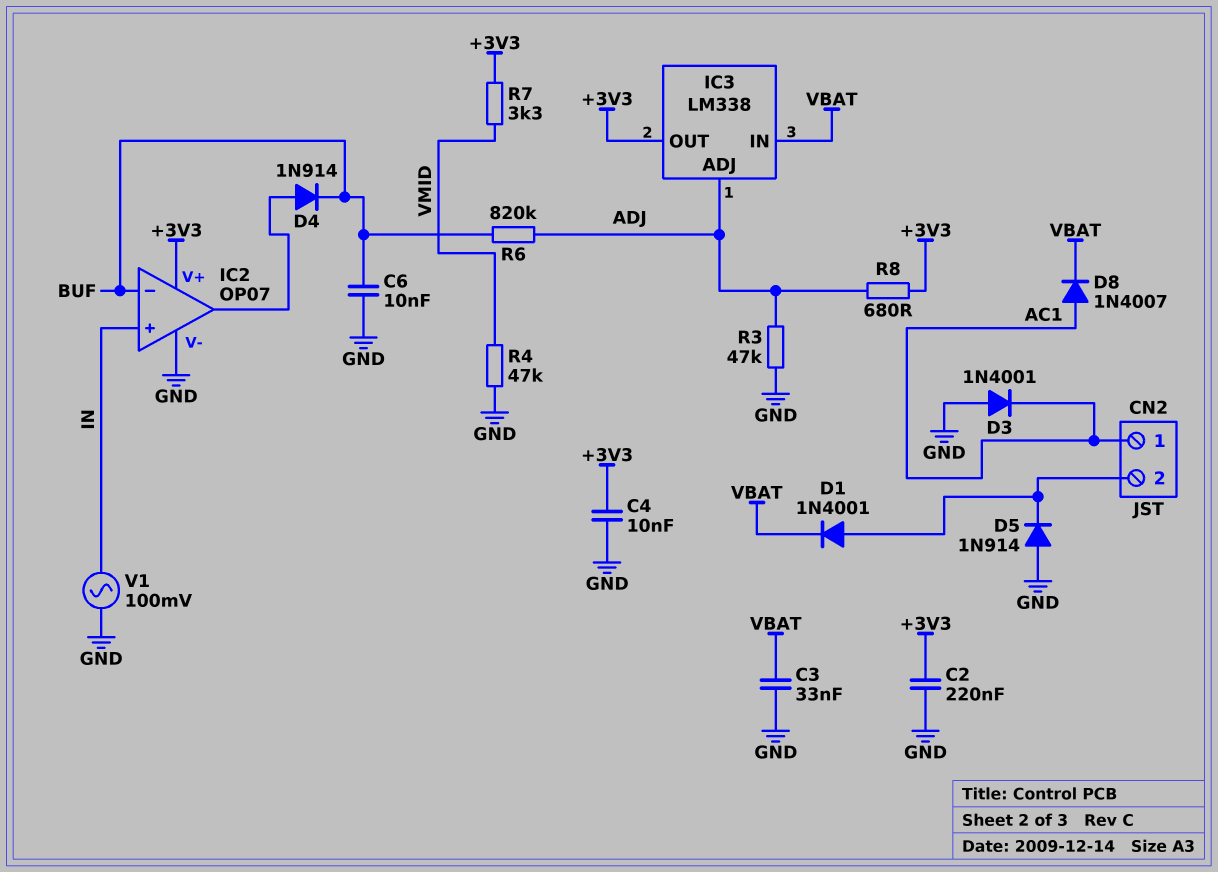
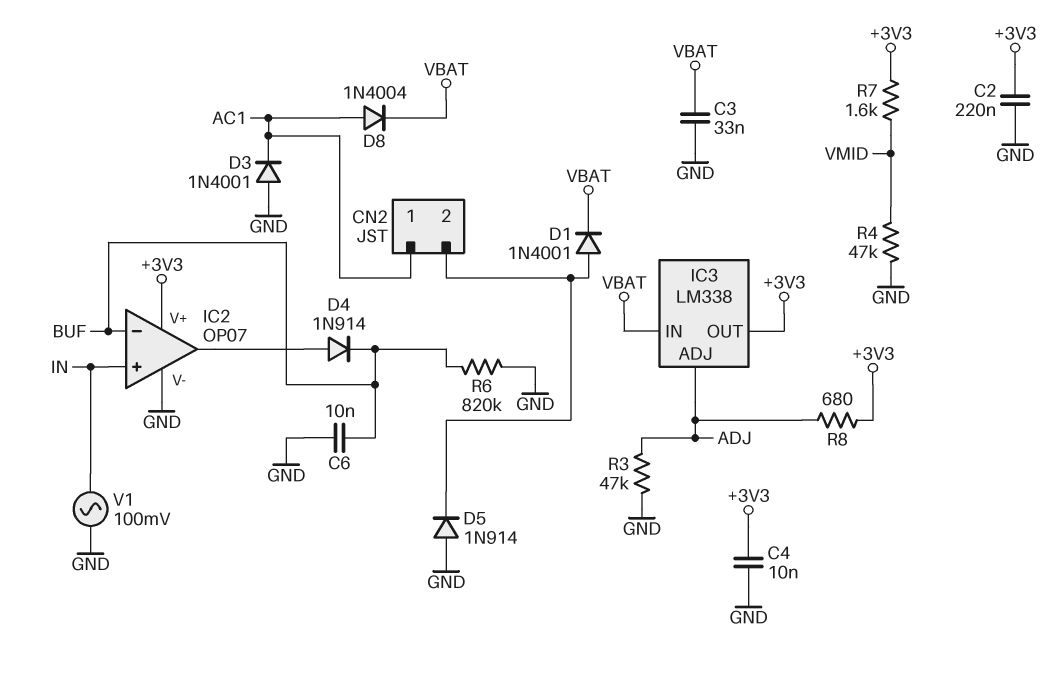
D8: diode 1N4007 (A AC1, K VBAT) -> diode 1N4004 (A AC1, K VBAT)
R6: 820k (ADJ, BUF) -> 820k (BUF, GND)
R7: 3.3k (+3V3, VMID) -> 1.6k (+3V3, VMID)

